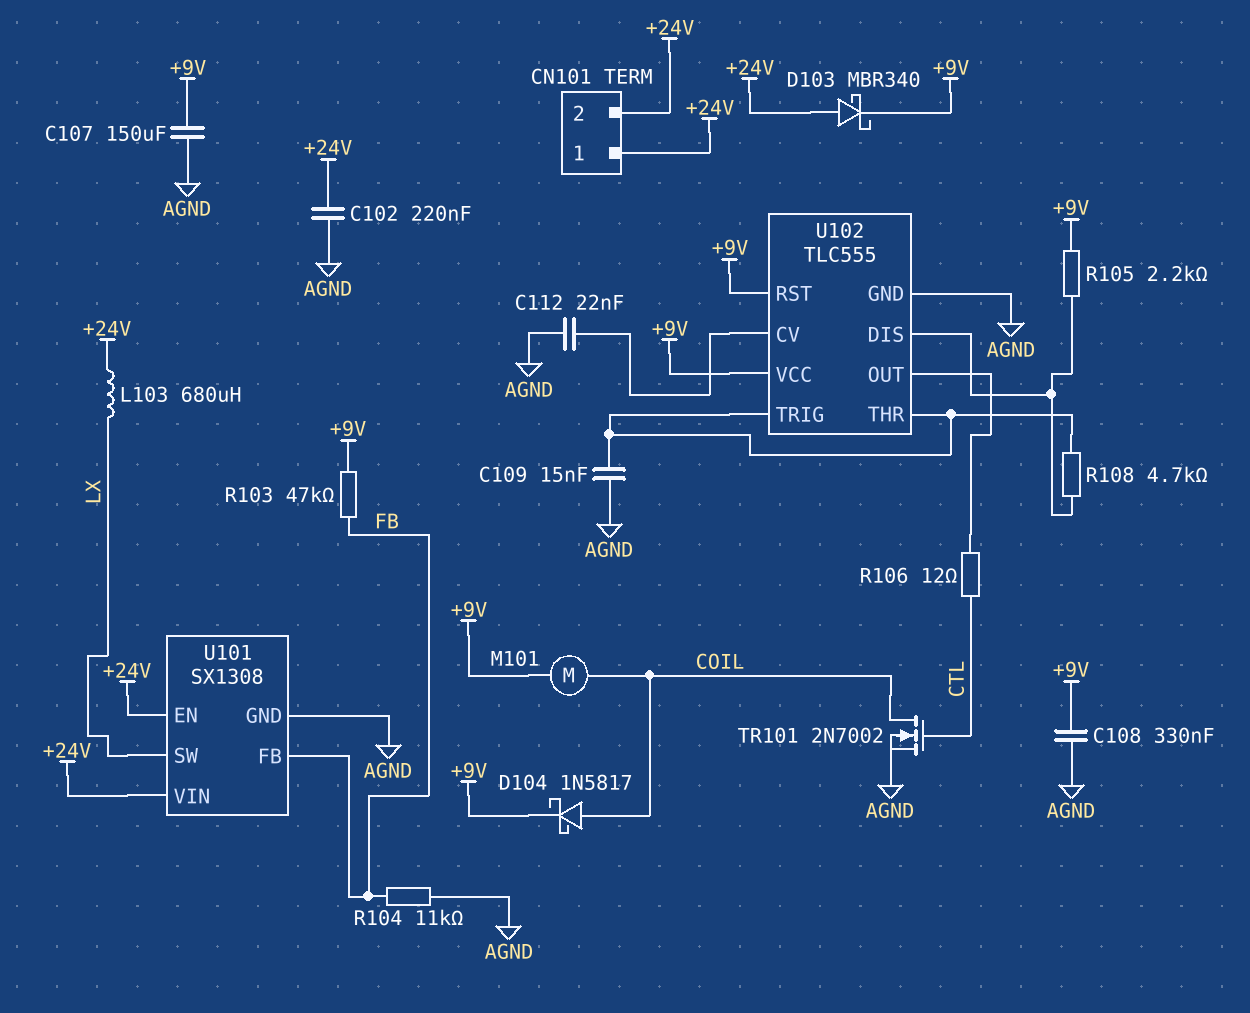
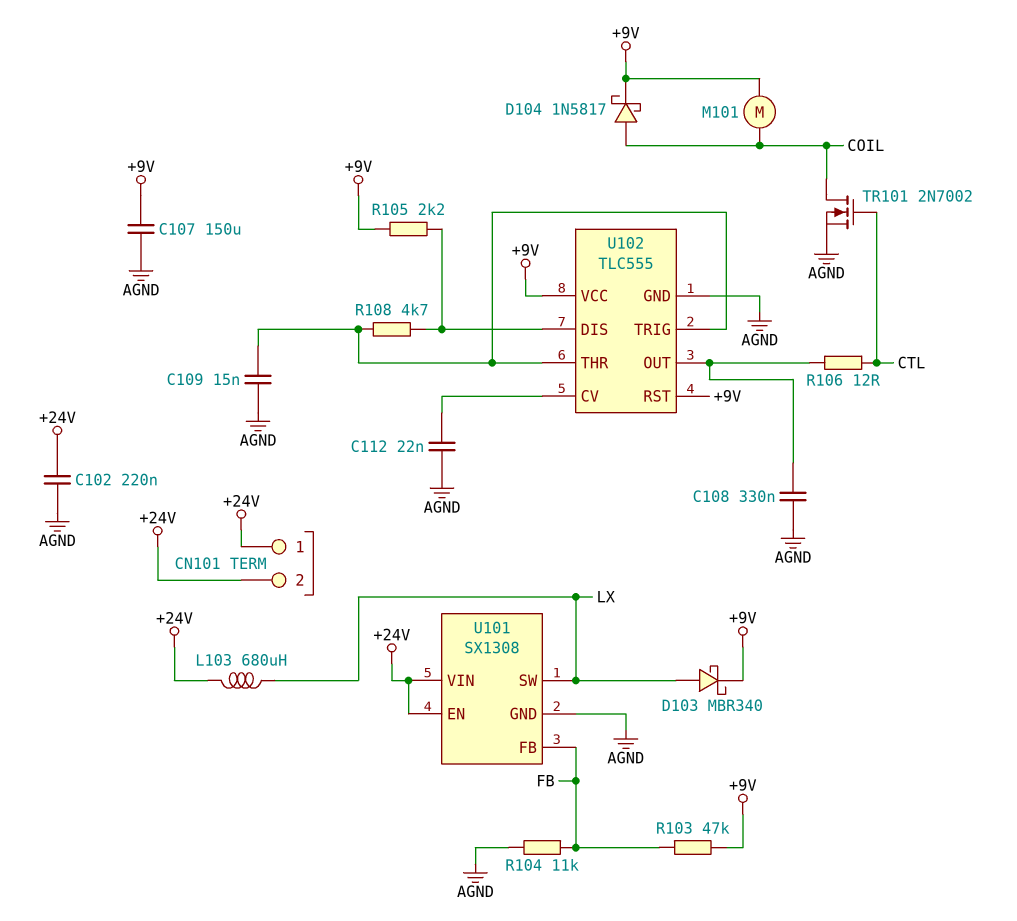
C108: 330nF (+9V, AGND) -> 330nF (AGND, U102/OUT)
D103: schottky MBR340 (A +24V, K +9V) -> schottky MBR340 (A LX, K +9V)

